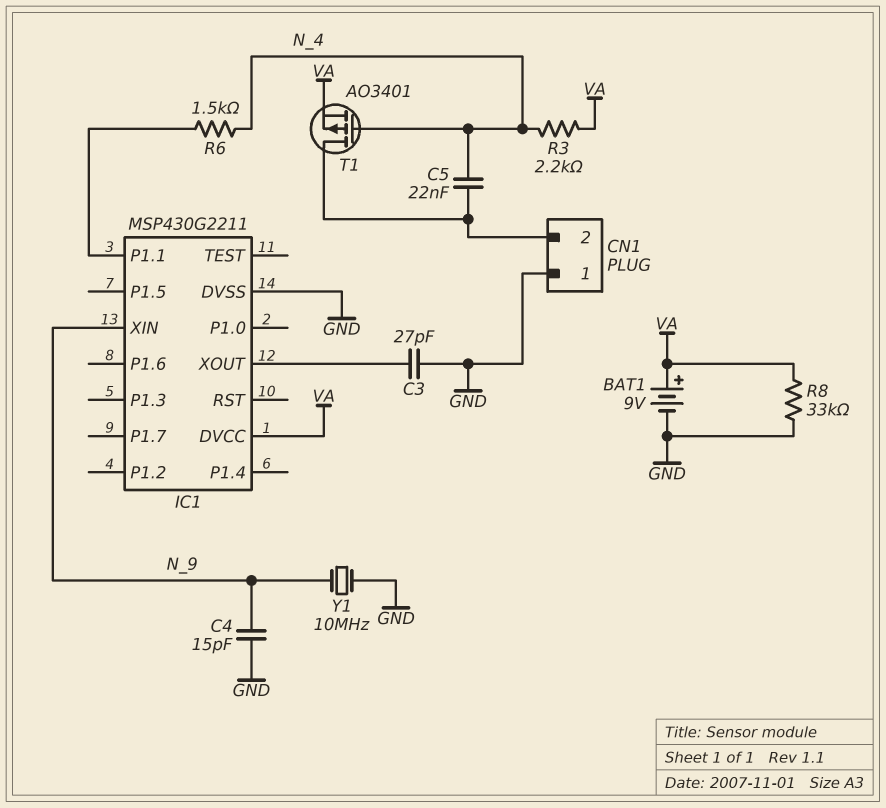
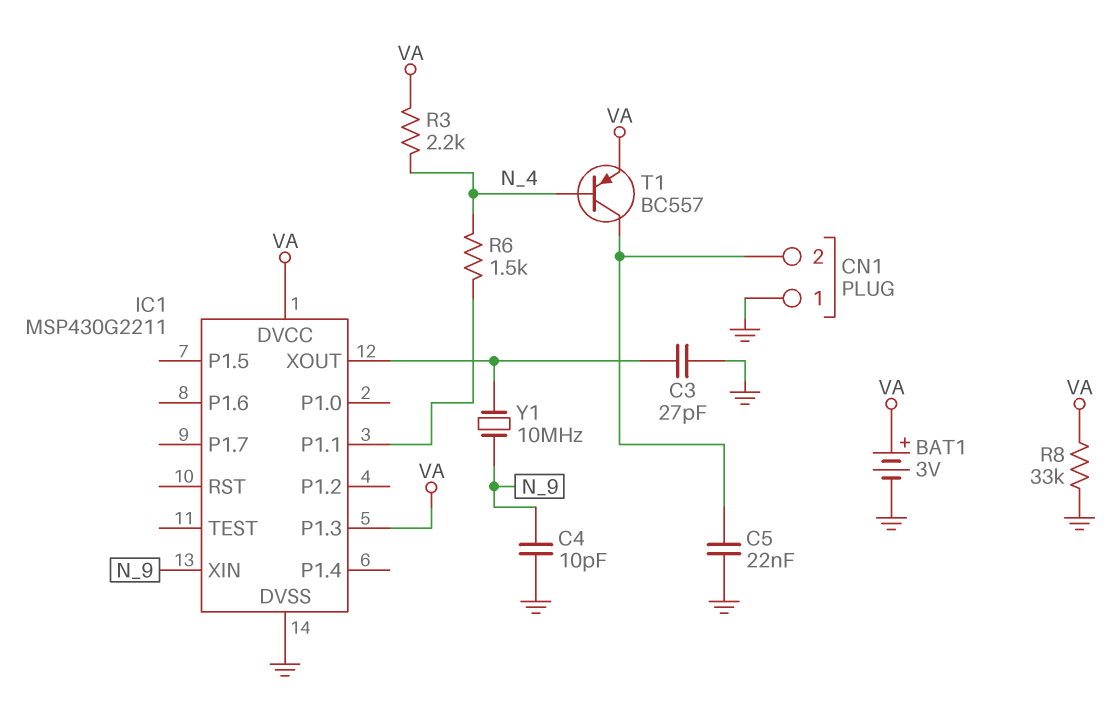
BAT1: 9V (plus VA, minus GND) -> 3V (plus VA, minus GND)
C4: 15pF (GND, N_9) -> 10pF (GND, N_9)
C5: 22nF (CN1/2, N_4) -> 22nF (CN1/2, GND)
IC1 pin P1.3: none -> VA
T1: PMOS AO3401 (G N_4, D CN1/2, S VA) -> PNP BC557 (B N_4, C CN1/2, E VA)
Y1: 10MHz (GND, N_9) -> 10MHz (IC1/XOUT, N_9)

